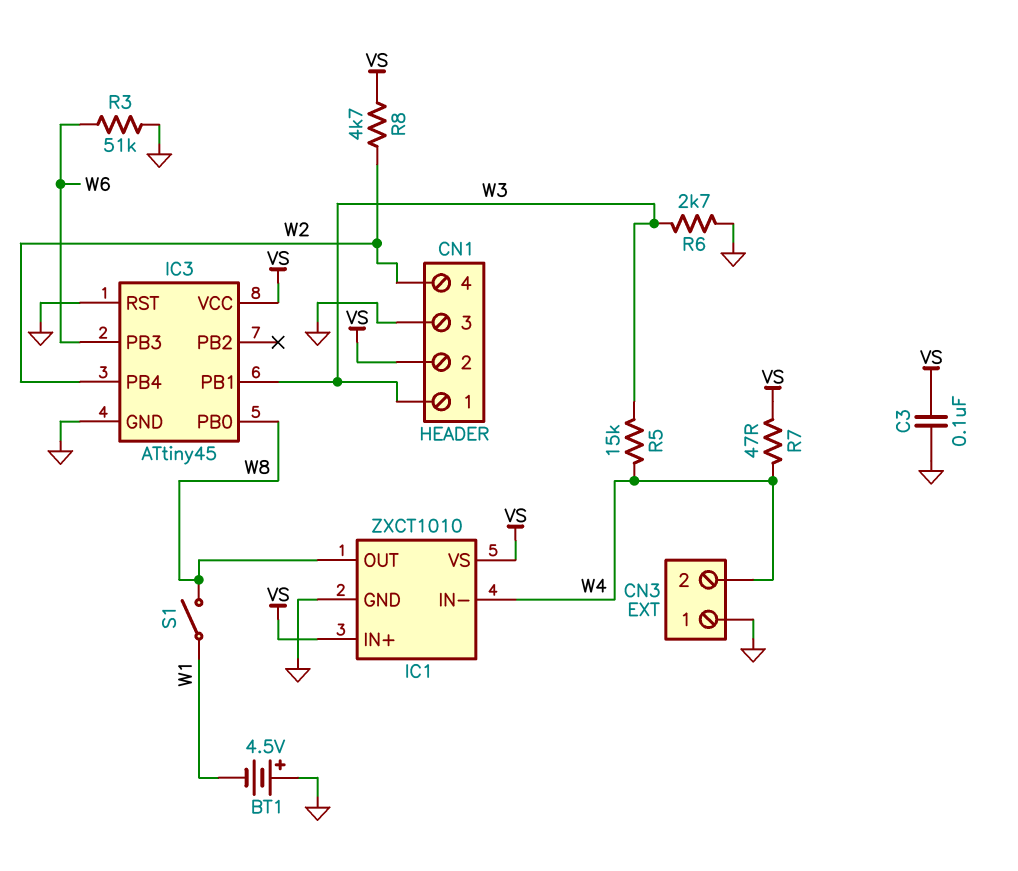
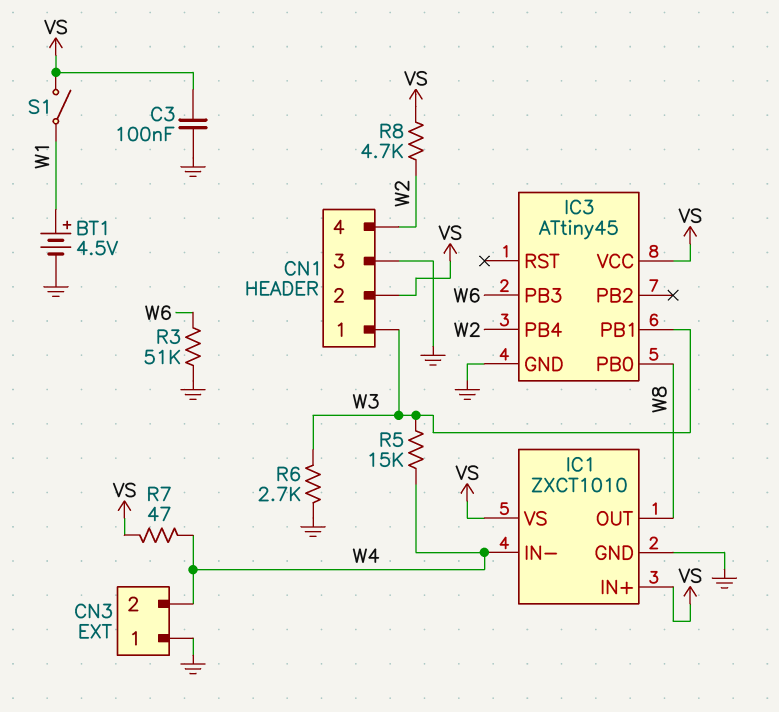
BT1: 4.5V (plus GND, minus W1) -> 4.5V (plus W1, minus GND)
IC3 pin RST: GND -> none
S1: switch (W1, W8) -> switch (VS, W1)

